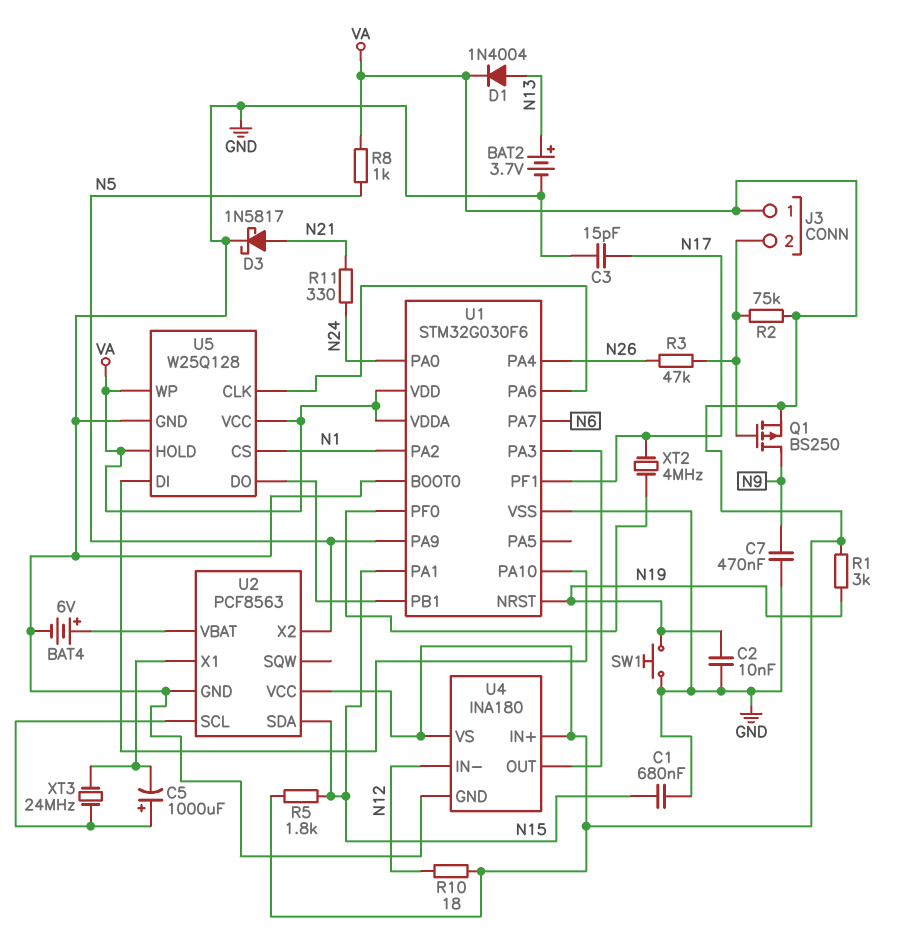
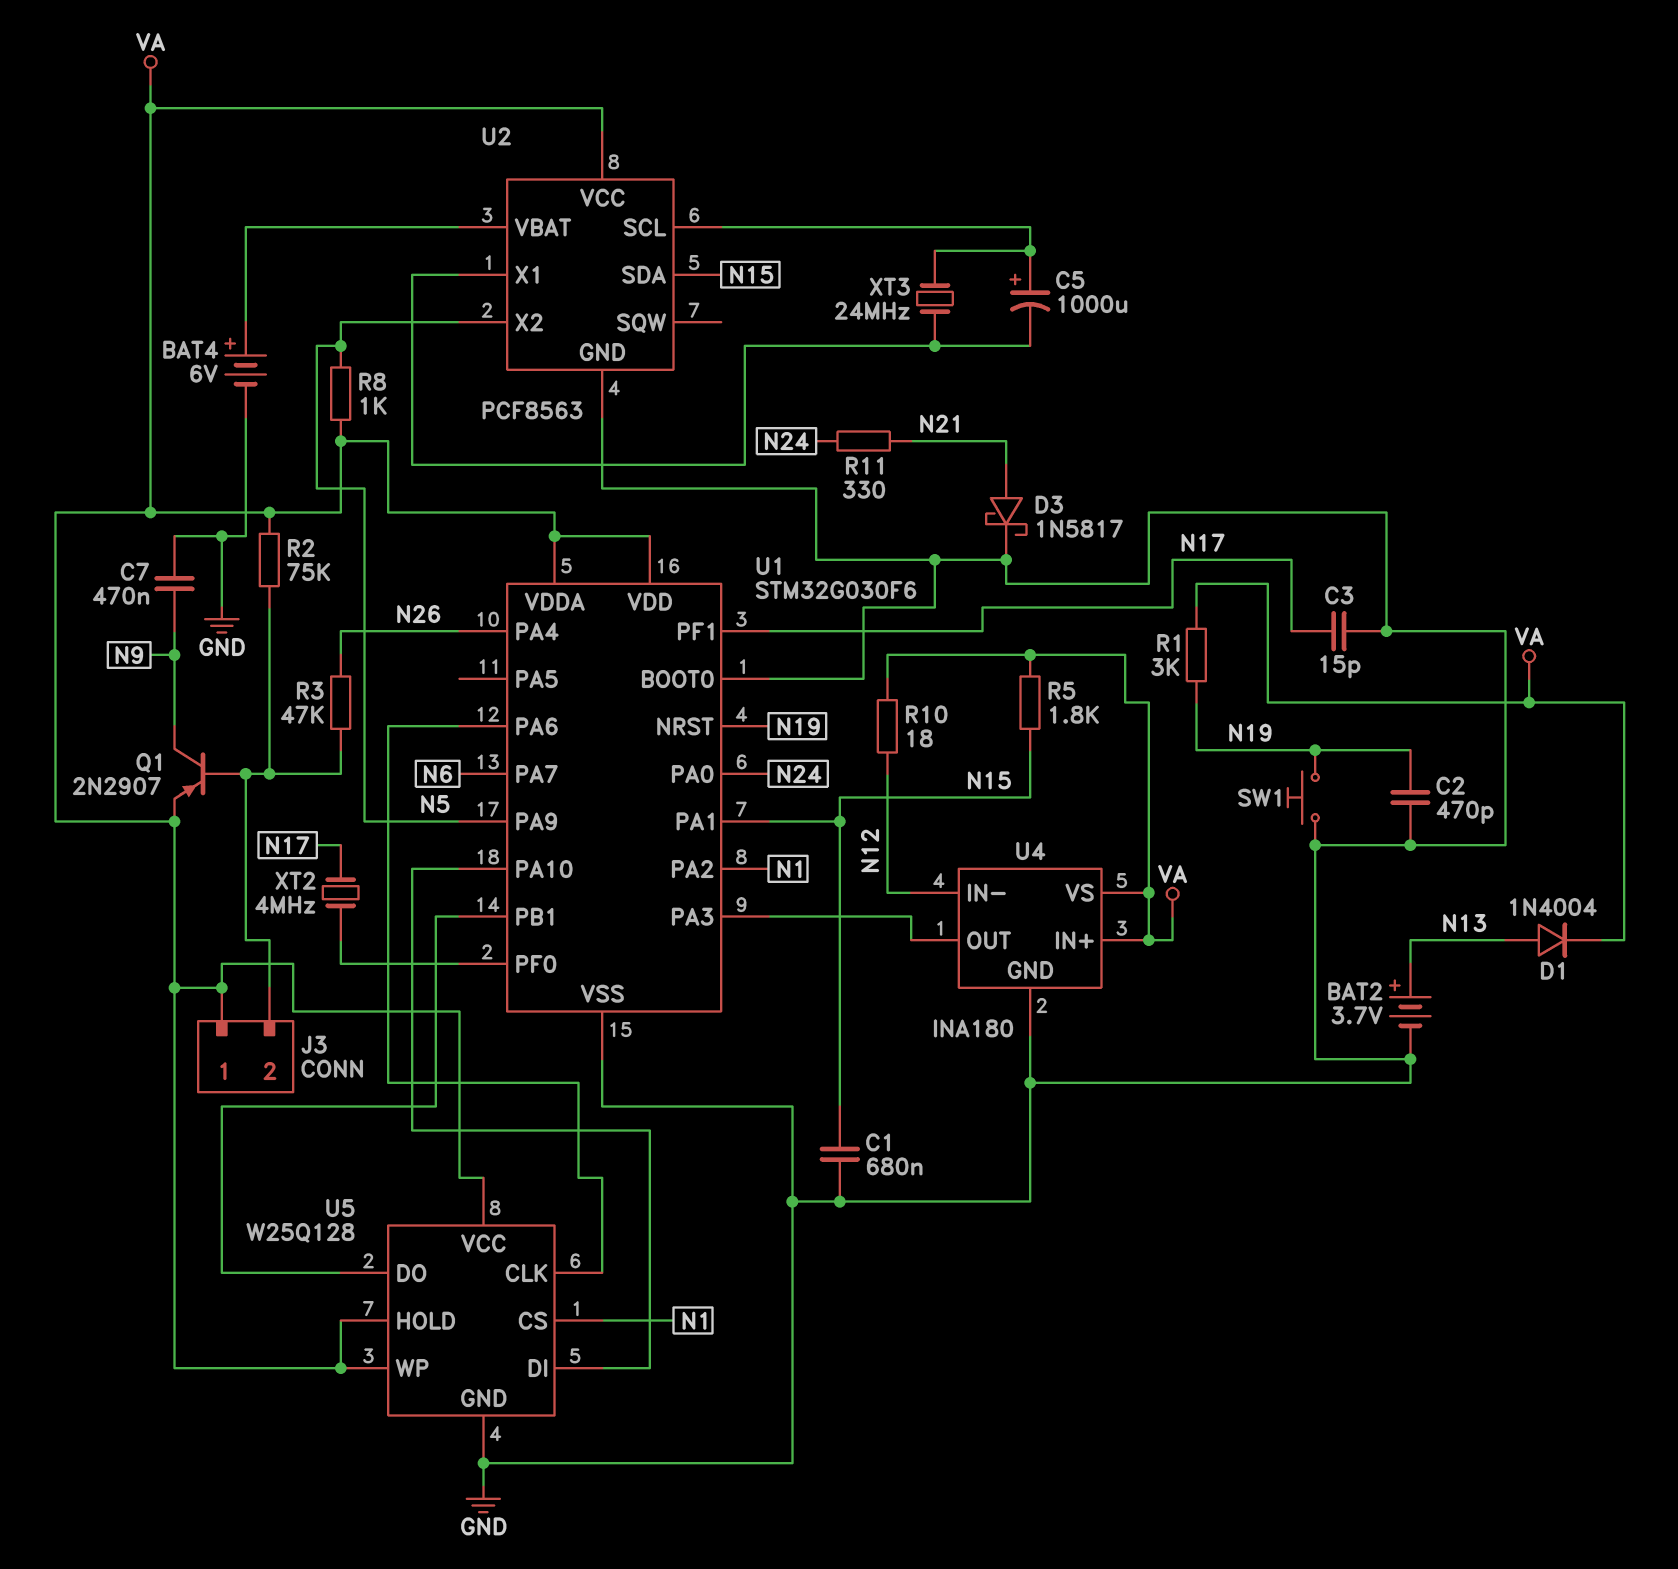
C2: 10nF (GND, N19) -> 470pF (GND, N19)
Q1: PMOS BS250 (G J3/2, D N9, S VA) -> PNP 2N2907 (B J3/2, C N9, E VA)

